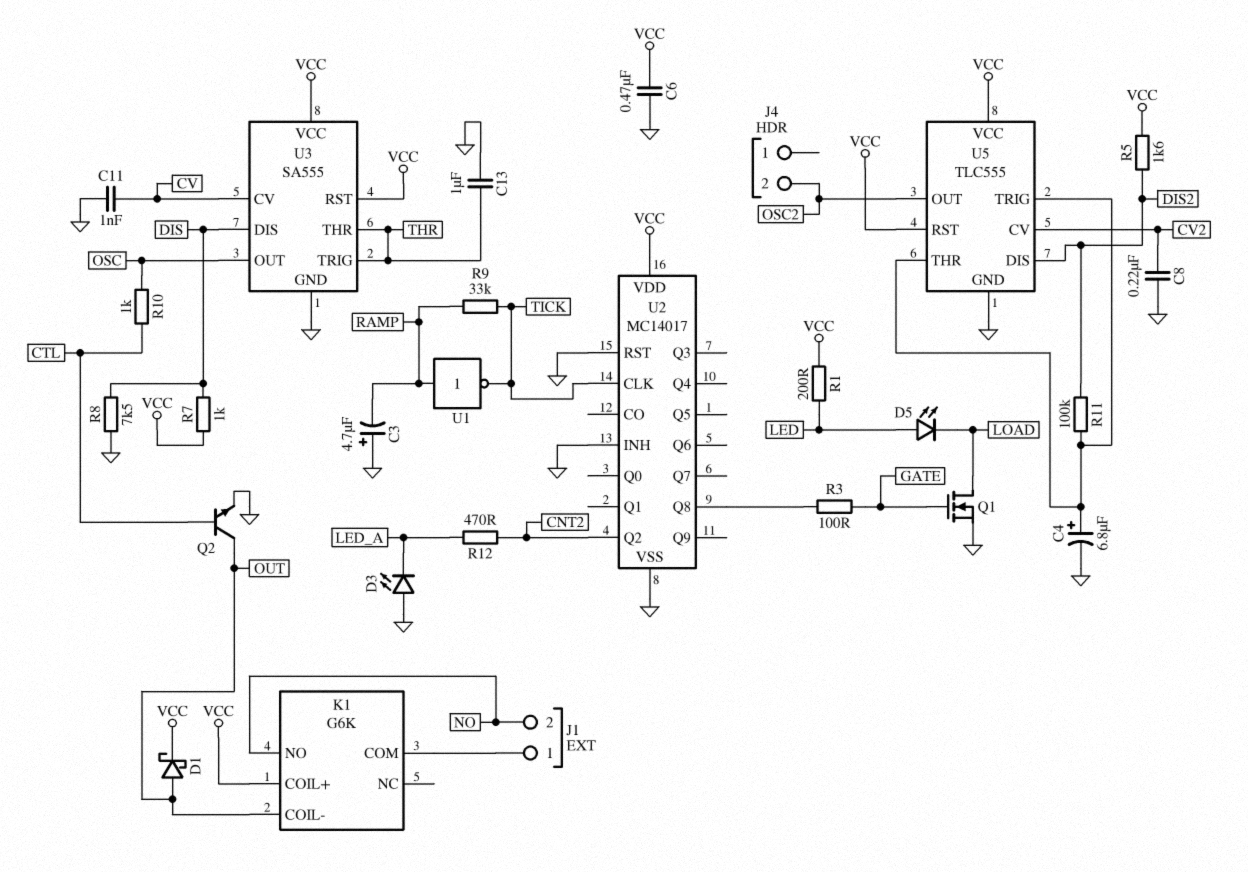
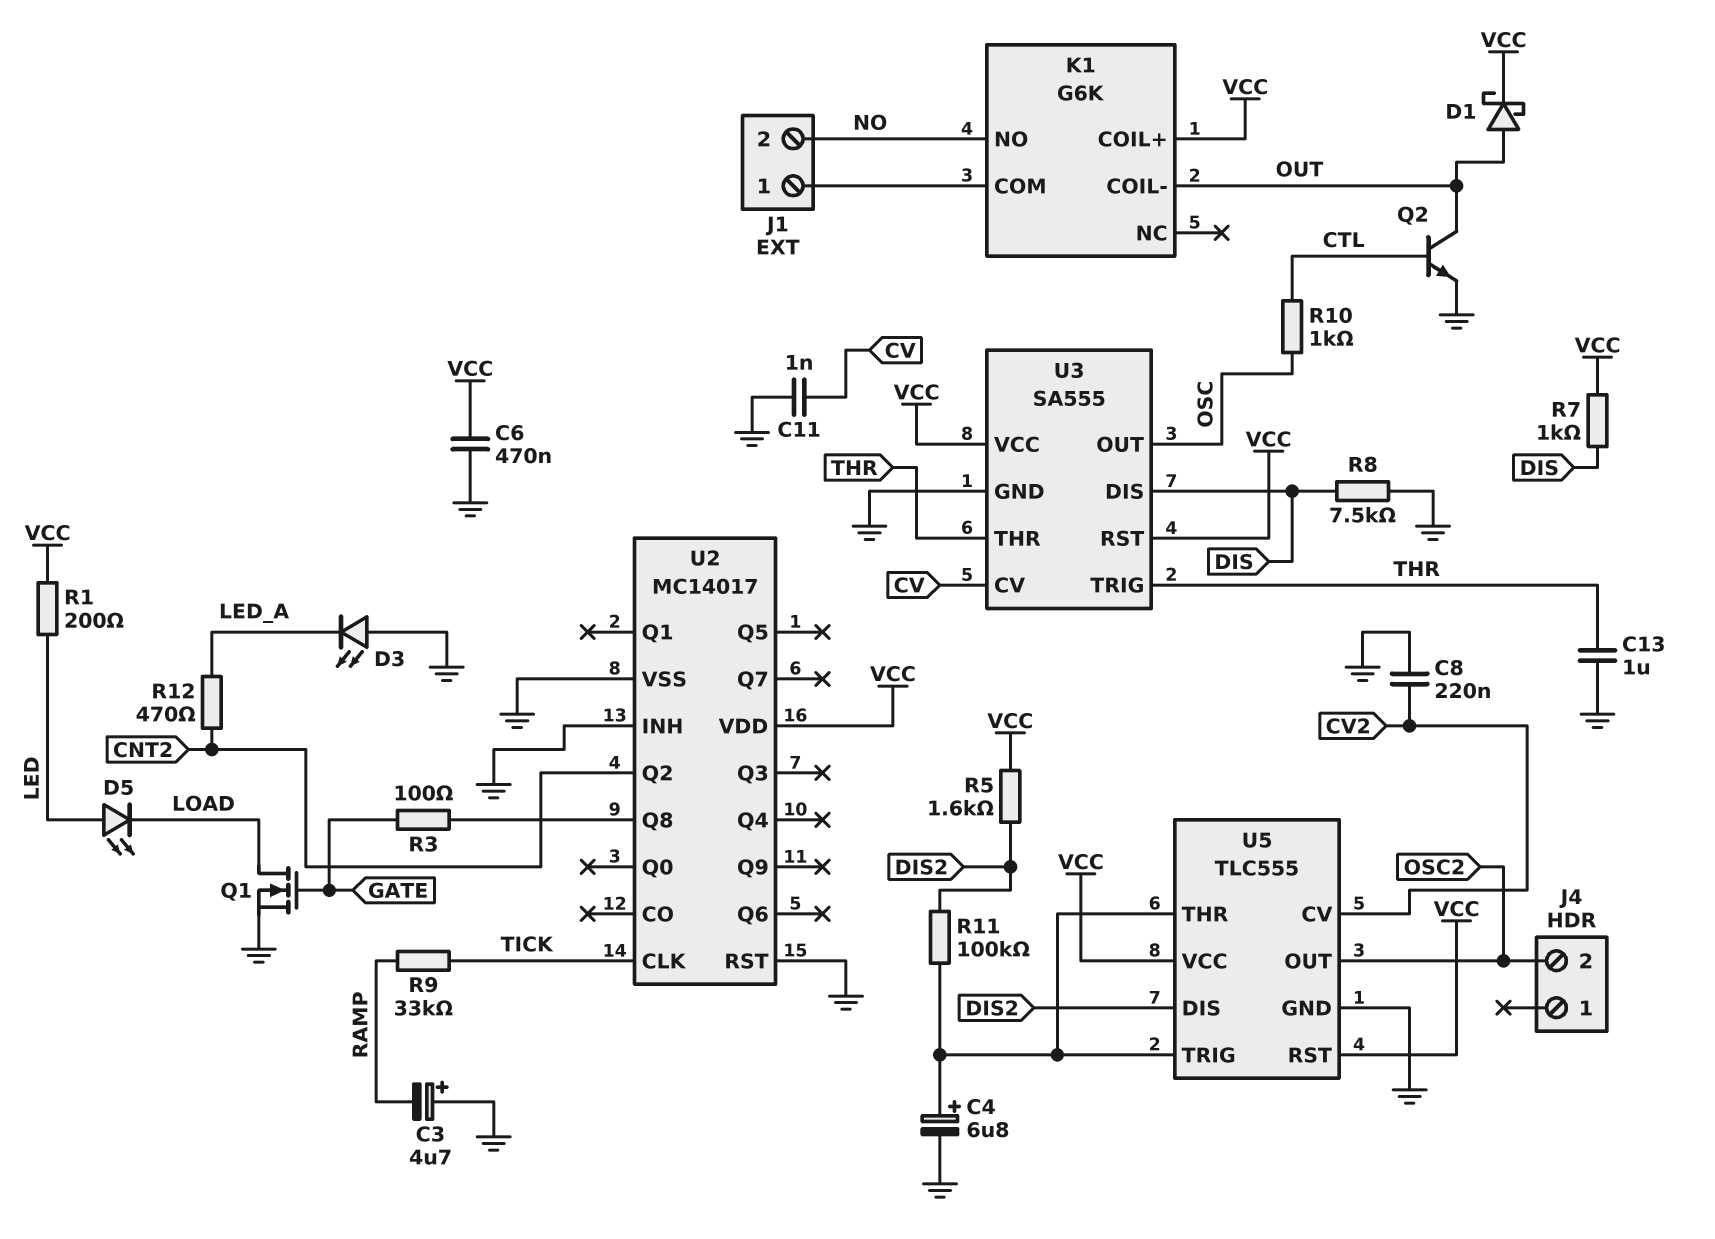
U1: NOT (in RAMP, out TICK) -> none

